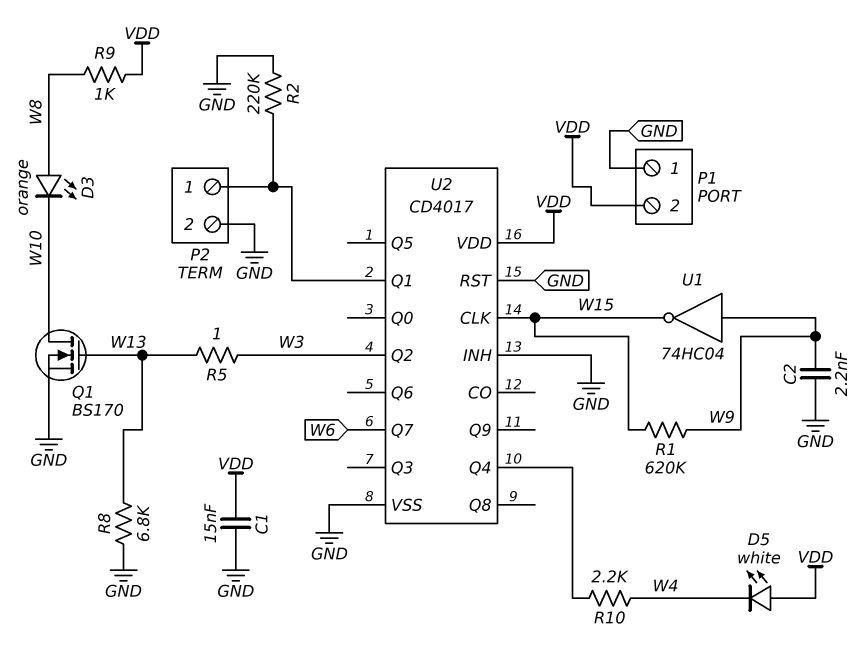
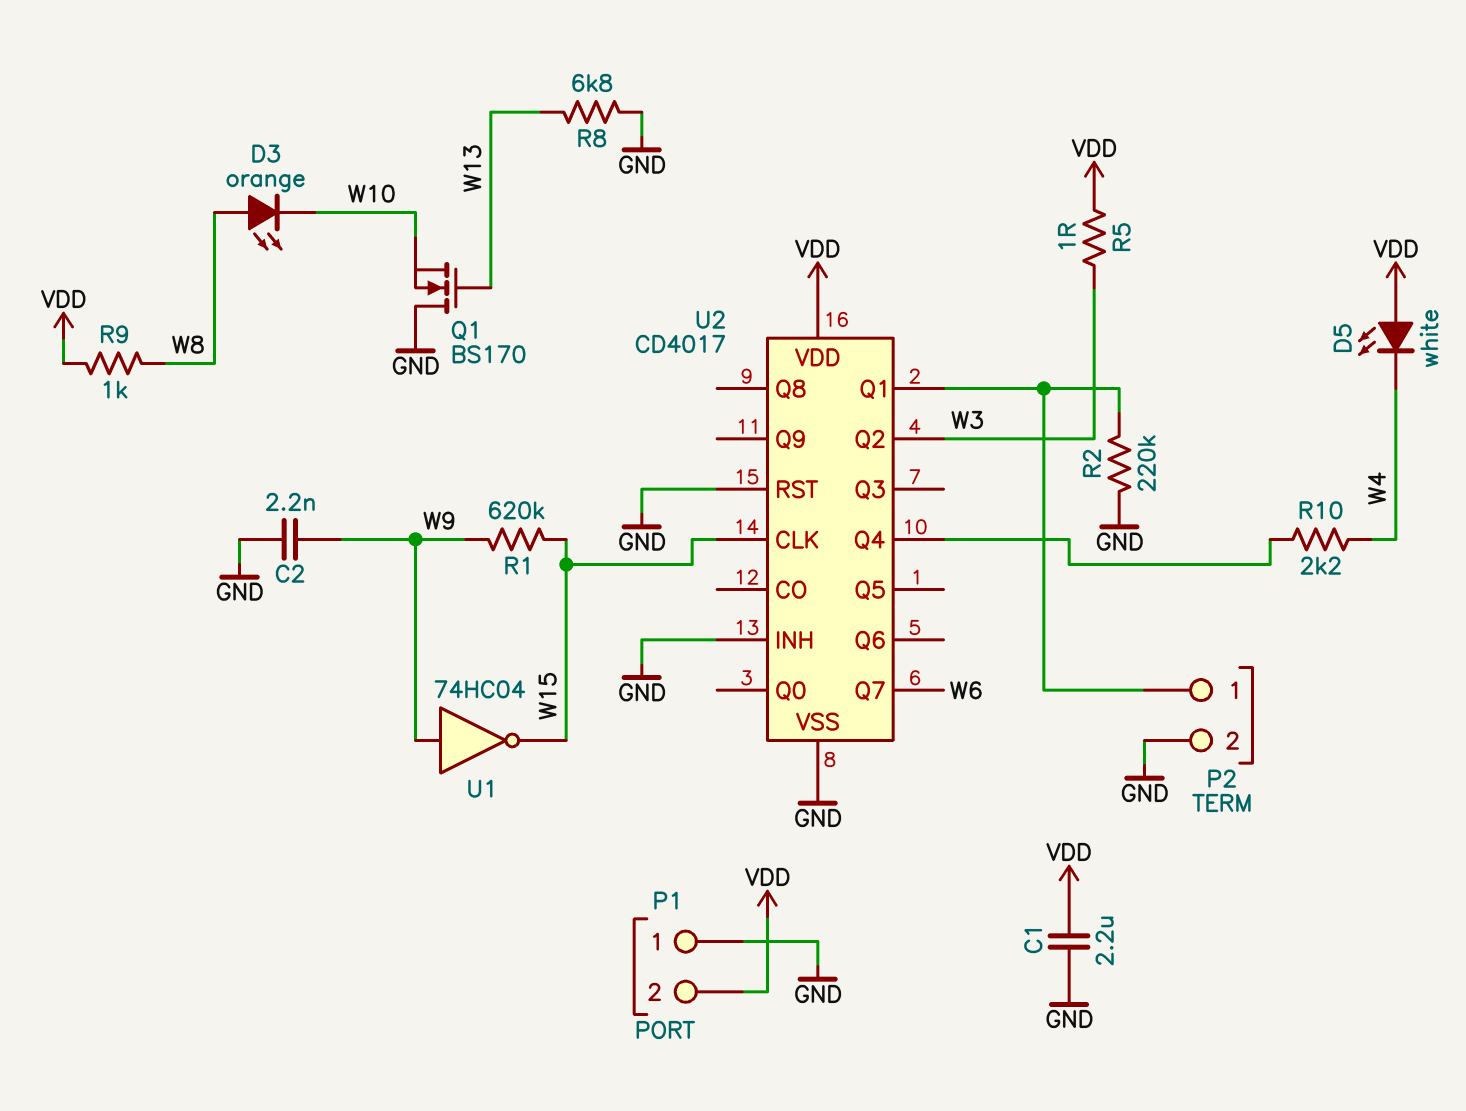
C1: 15nF (GND, VDD) -> 2.2uF (GND, VDD)
Q1: NMOS BS170 (G W13, D W10, S GND) -> NMOS BS170 (G W13, D GND, S W10)
R5: 1 (W3, W13) -> 1 (VDD, W3)

